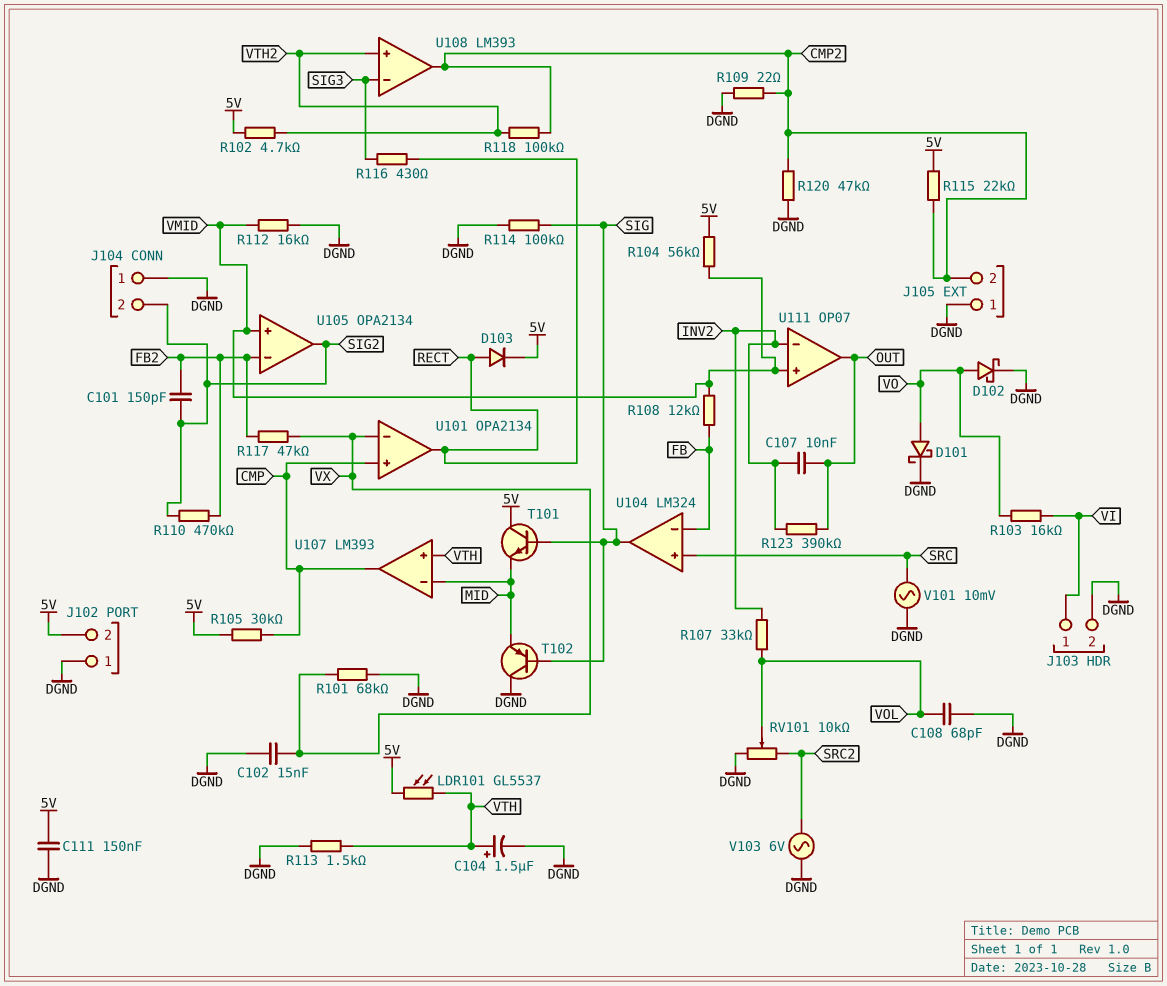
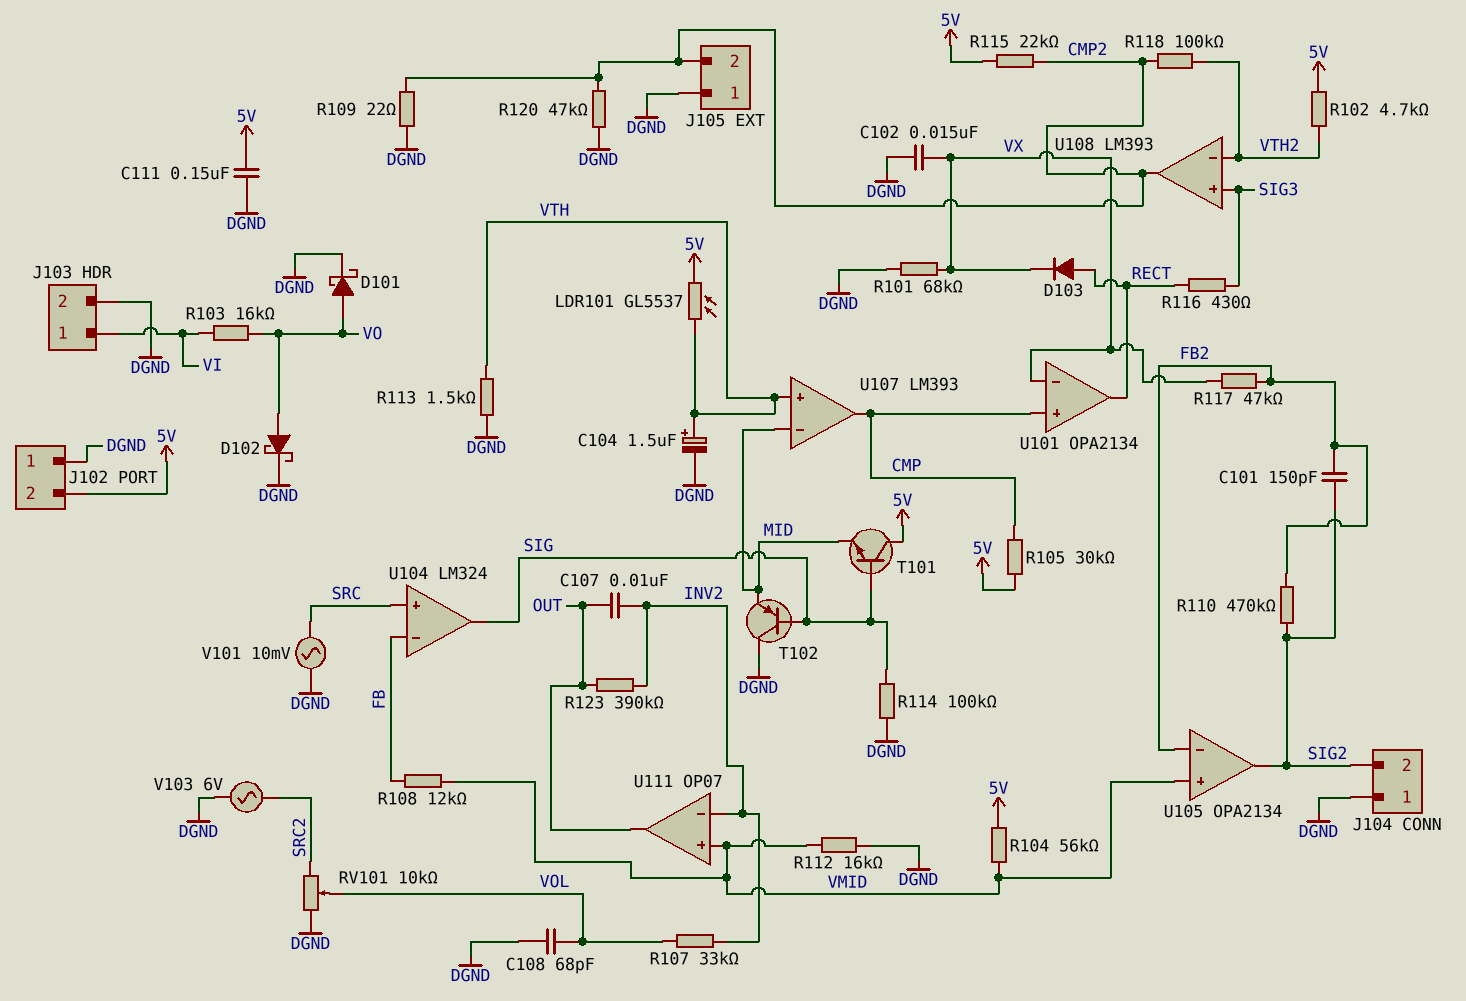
D103: diode (A RECT, K 5V) -> diode (A RECT, K VX)
U108 pin in+: VTH2 -> SIG3
U108 pin in-: SIG3 -> VTH2

